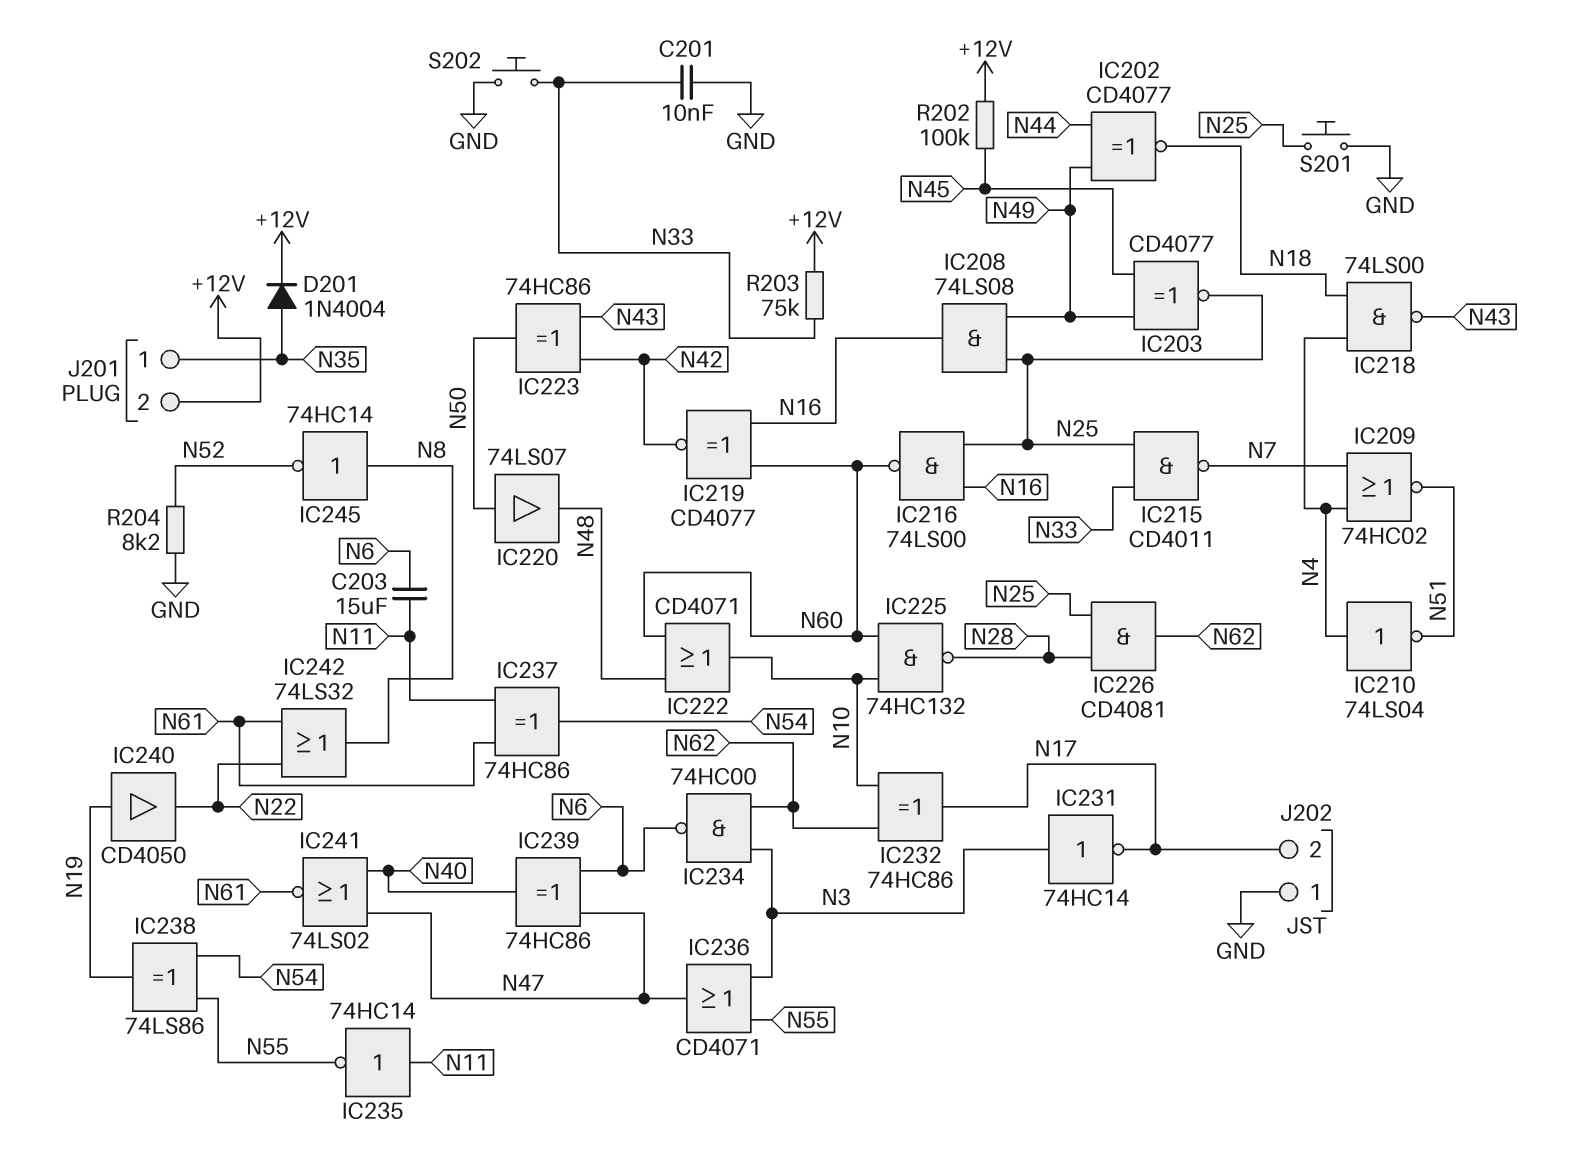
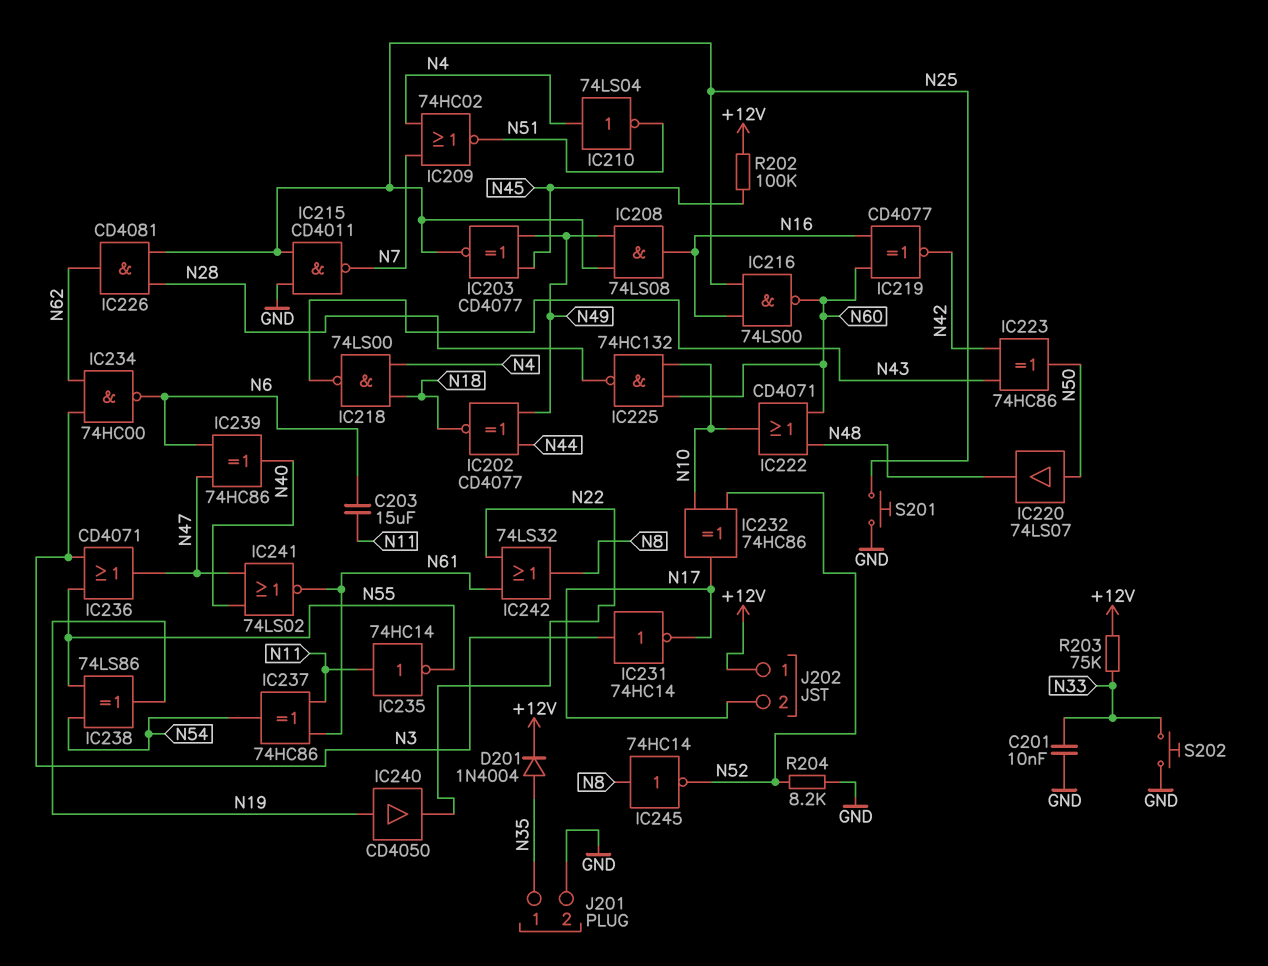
IC215: NAND CD4011 (in N25, in N33, out N7) -> NAND CD4011 (in GND, in N25, out N7)
IC232: XOR 74HC86 (in N10, in N62, out N17) -> XOR 74HC86 (in N10, in N52, out N17)
J201 pin 2: +12V -> GND
J202 pin 1: GND -> +12V

